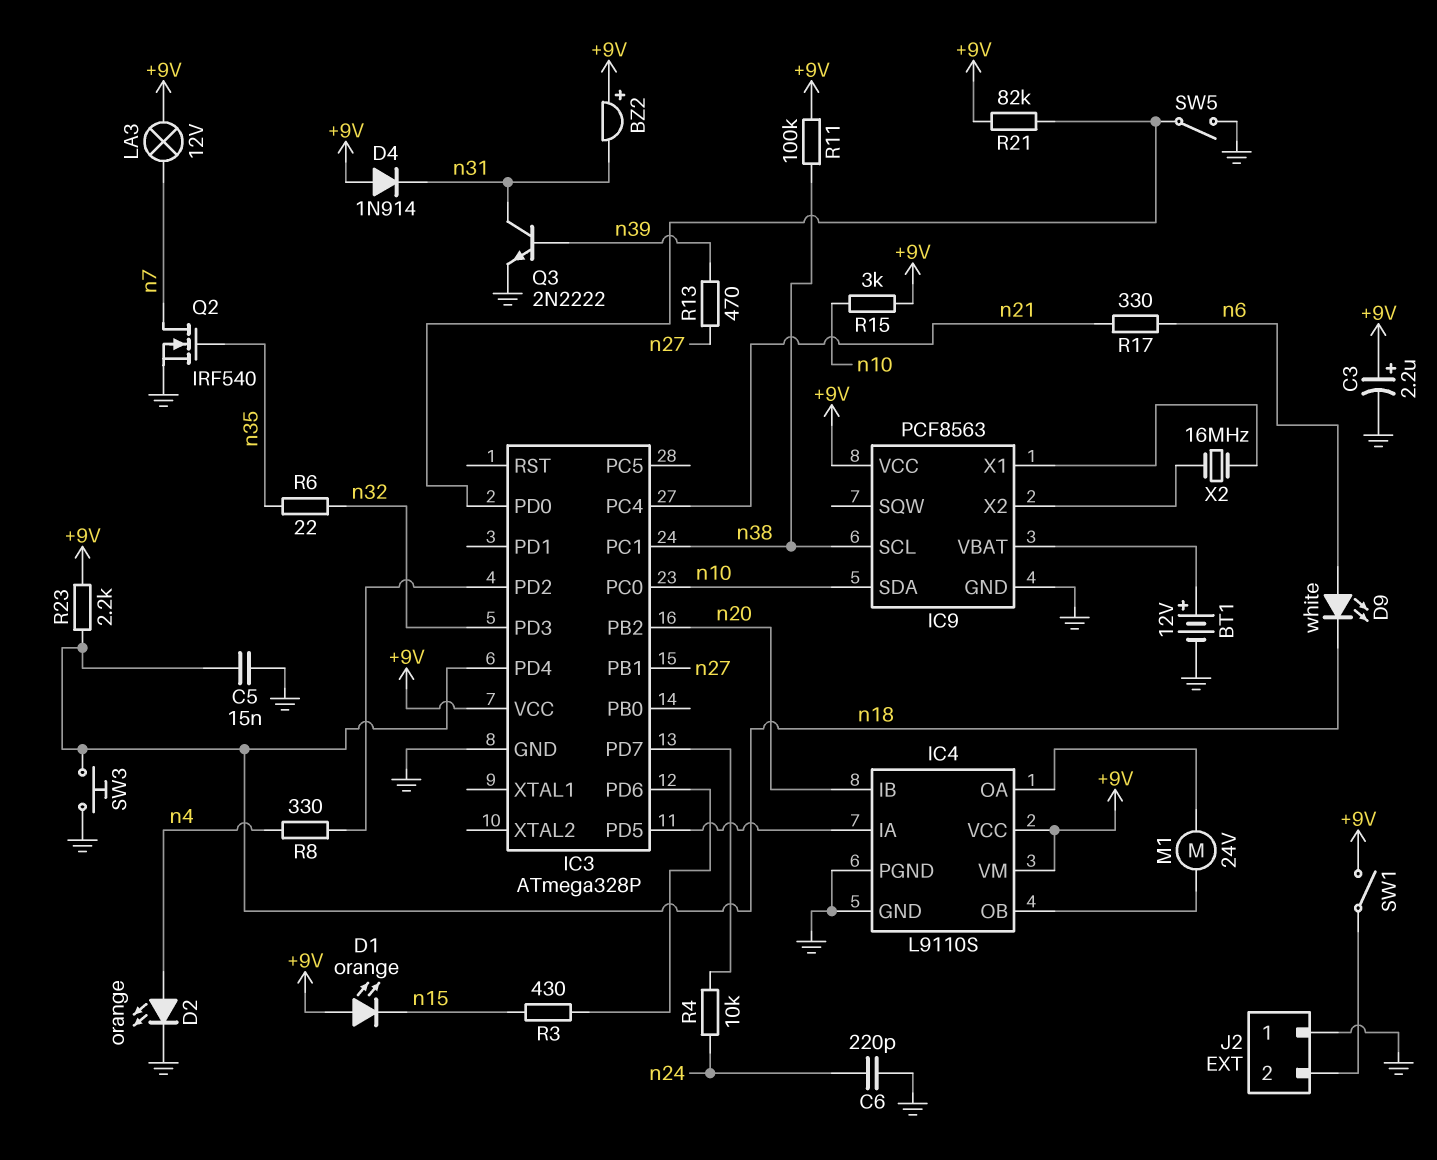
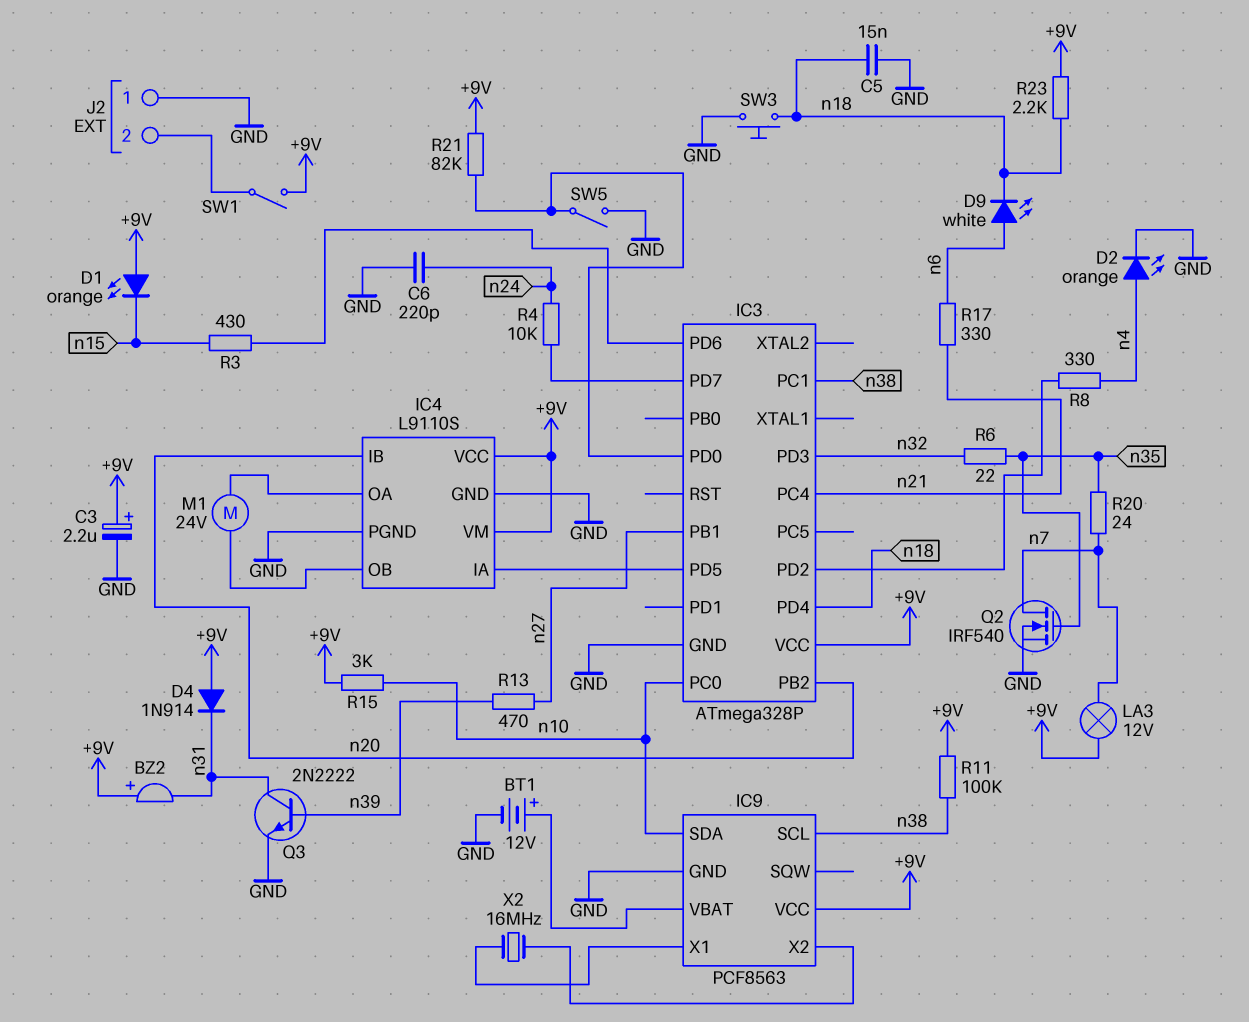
R20: none -> 24 (n7, n35)

